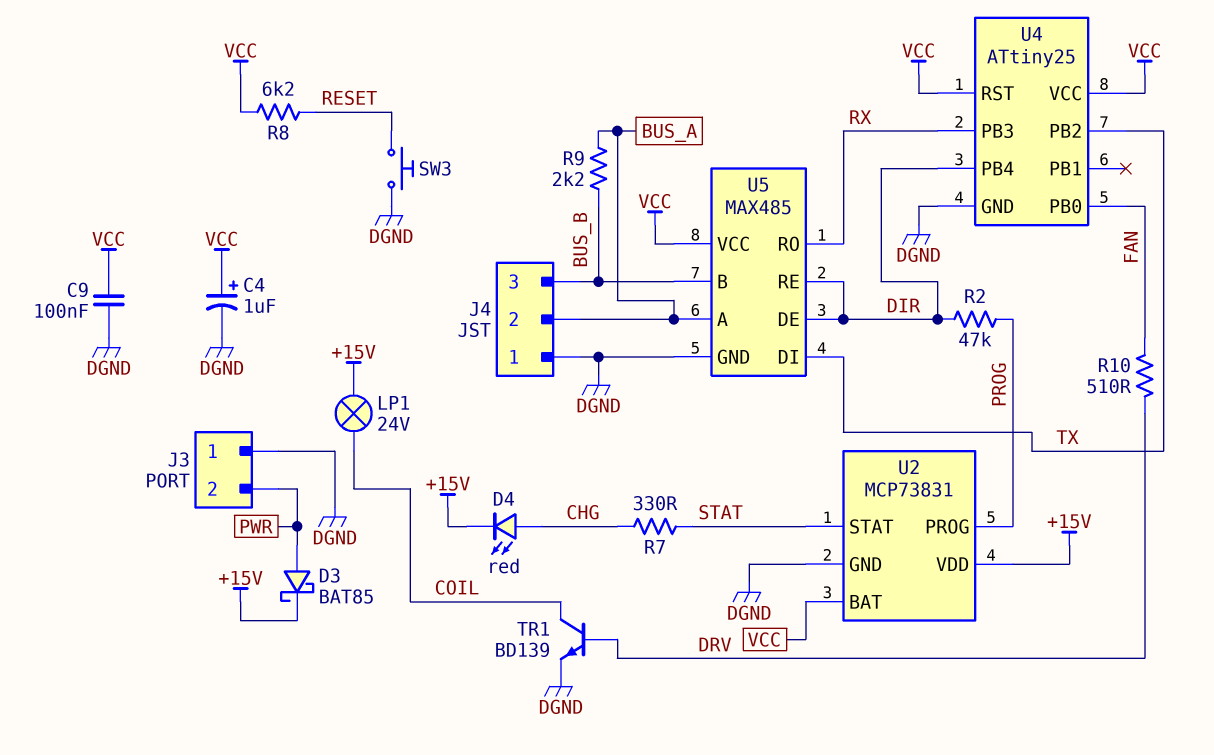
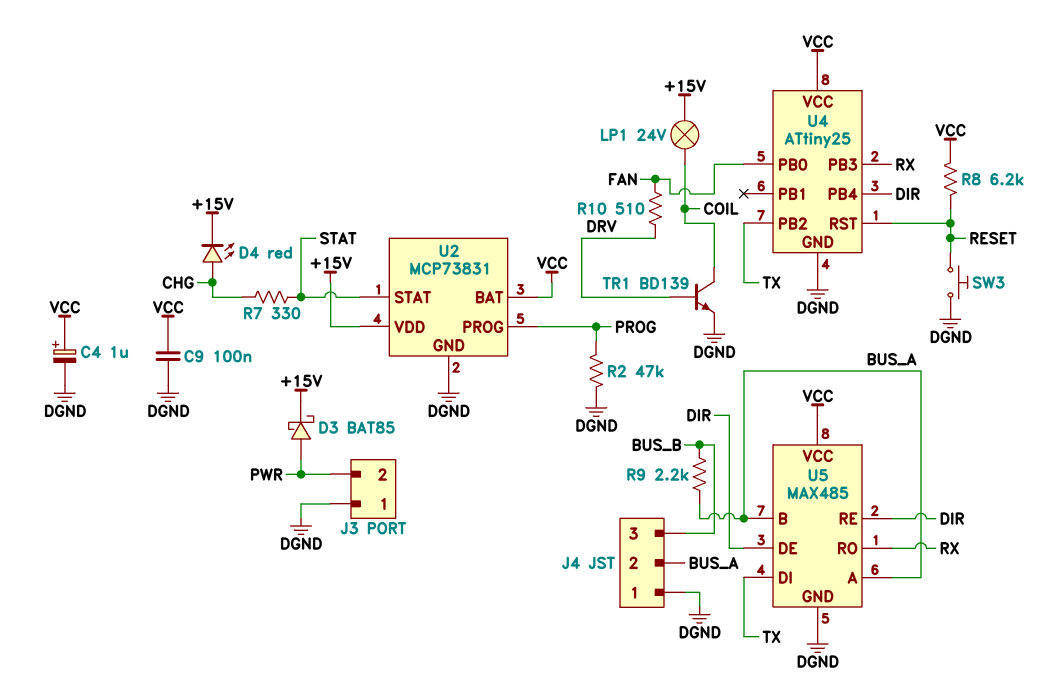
R2: 47k (DIR, PROG) -> 47k (DGND, PROG)
U4 pin RST: VCC -> RESET
U5 pin B: BUS_B -> BUS_A

